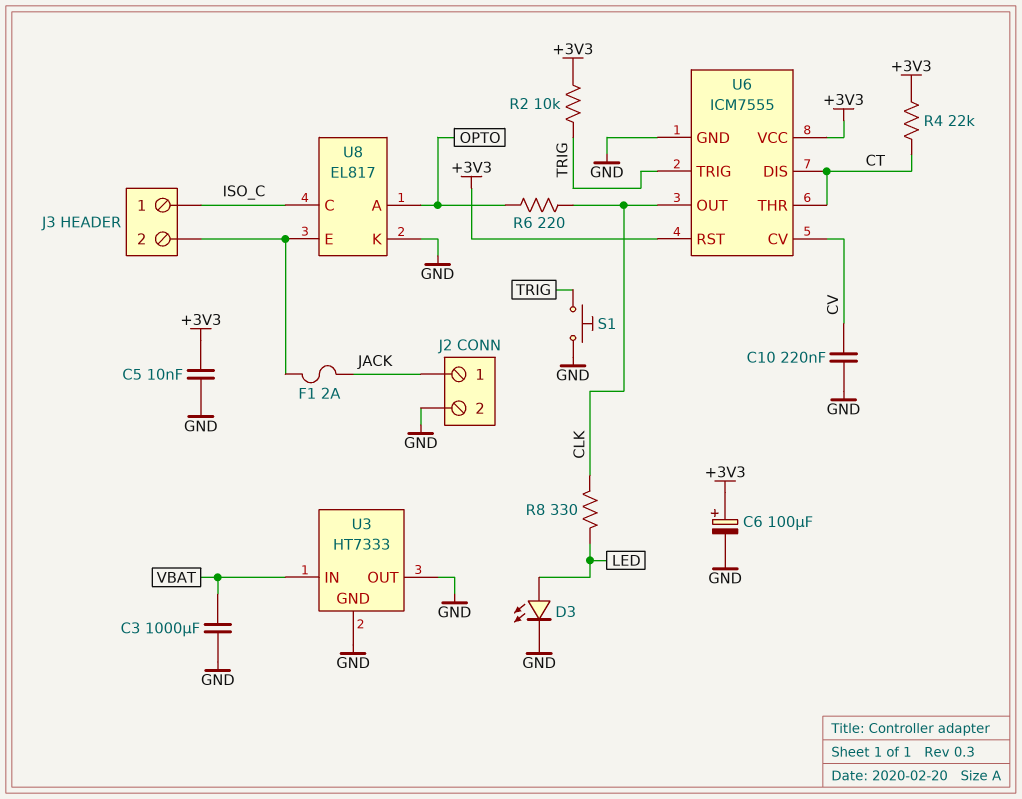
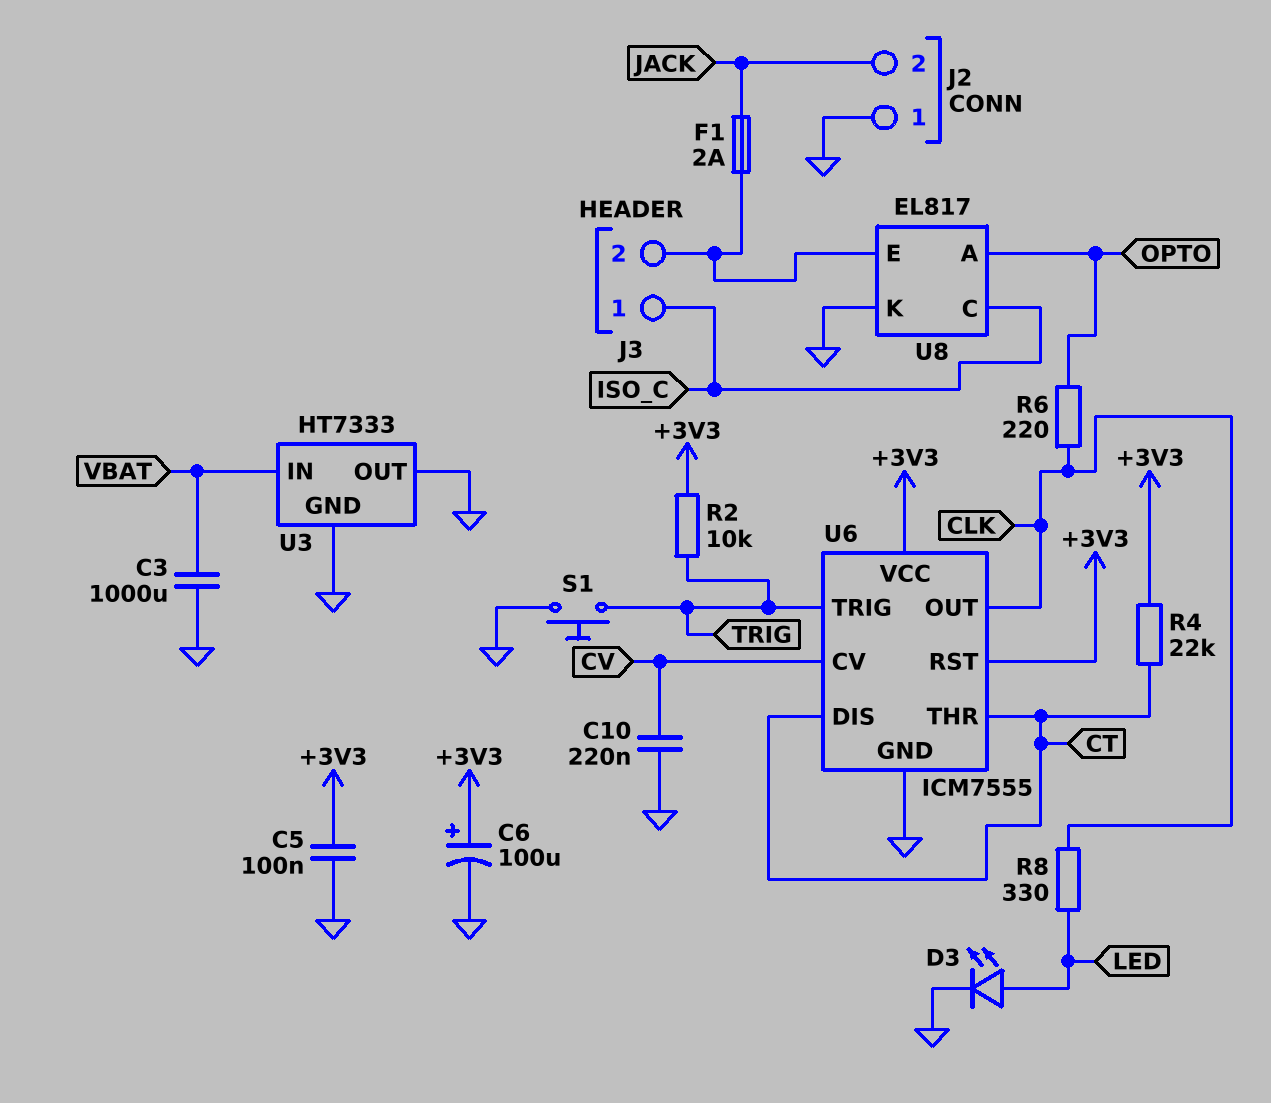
C5: 10nF (+3V3, GND) -> 100nF (+3V3, GND)
J2 pin 1: JACK -> GND
J2 pin 2: GND -> JACK

